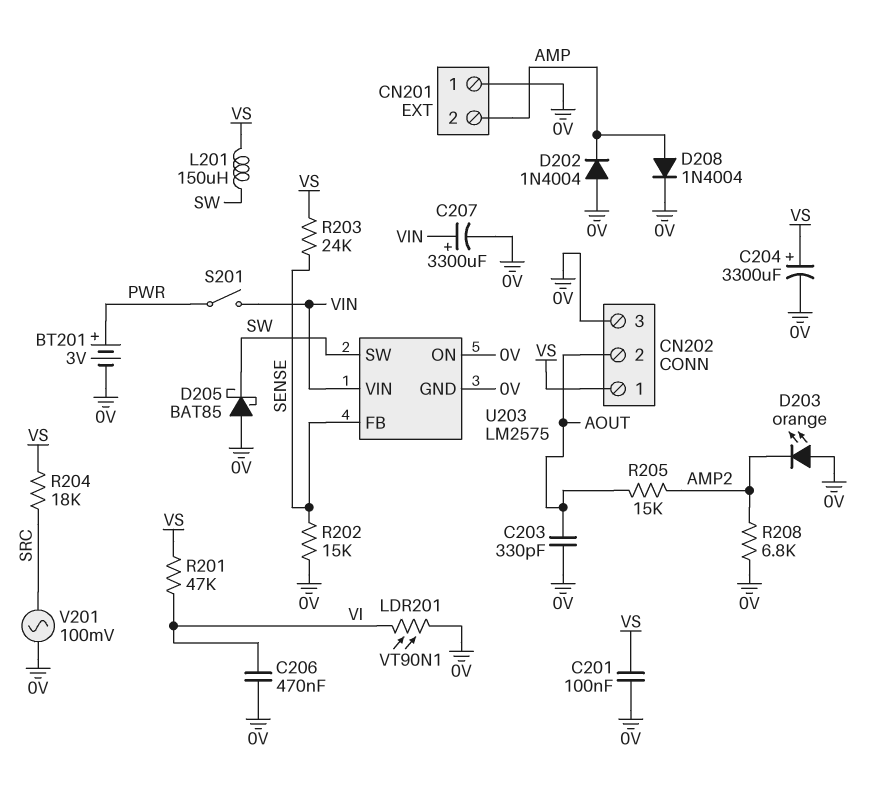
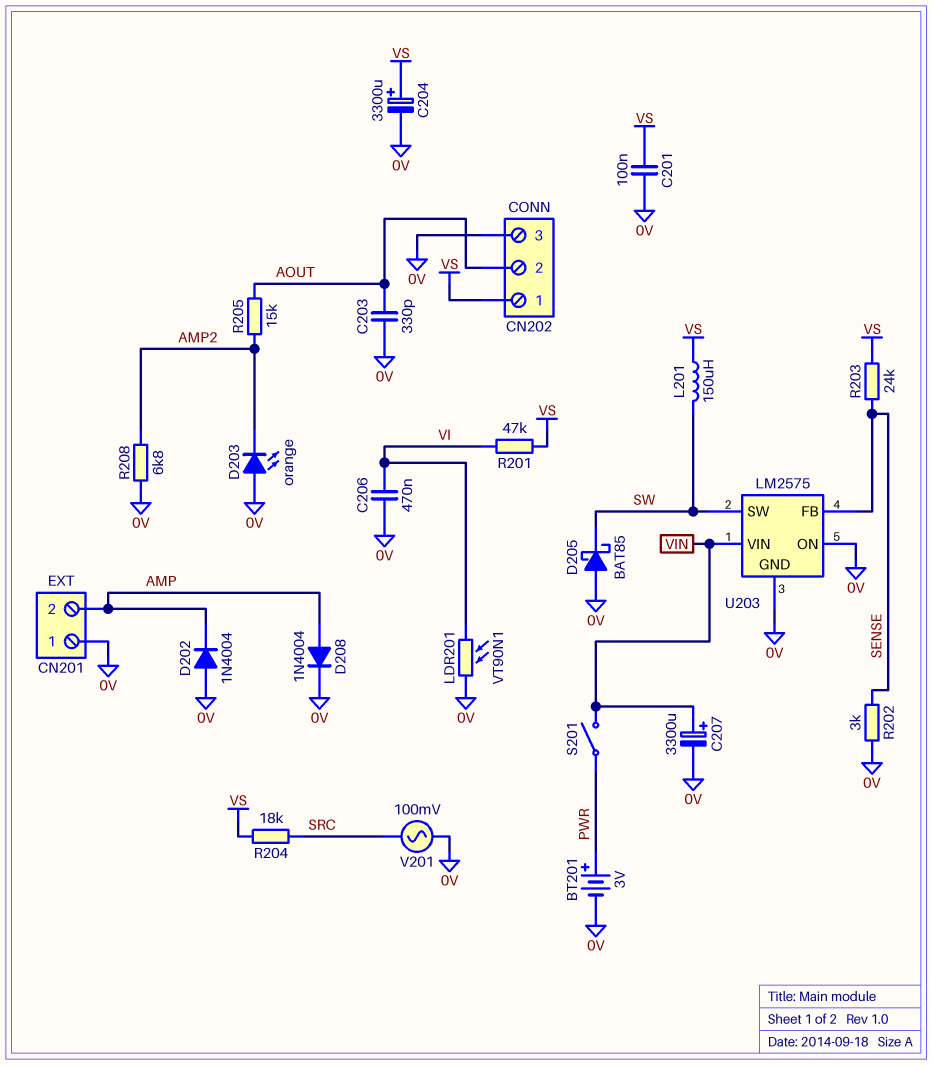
R202: 15k (0V, SENSE) -> 3k (0V, SENSE)

